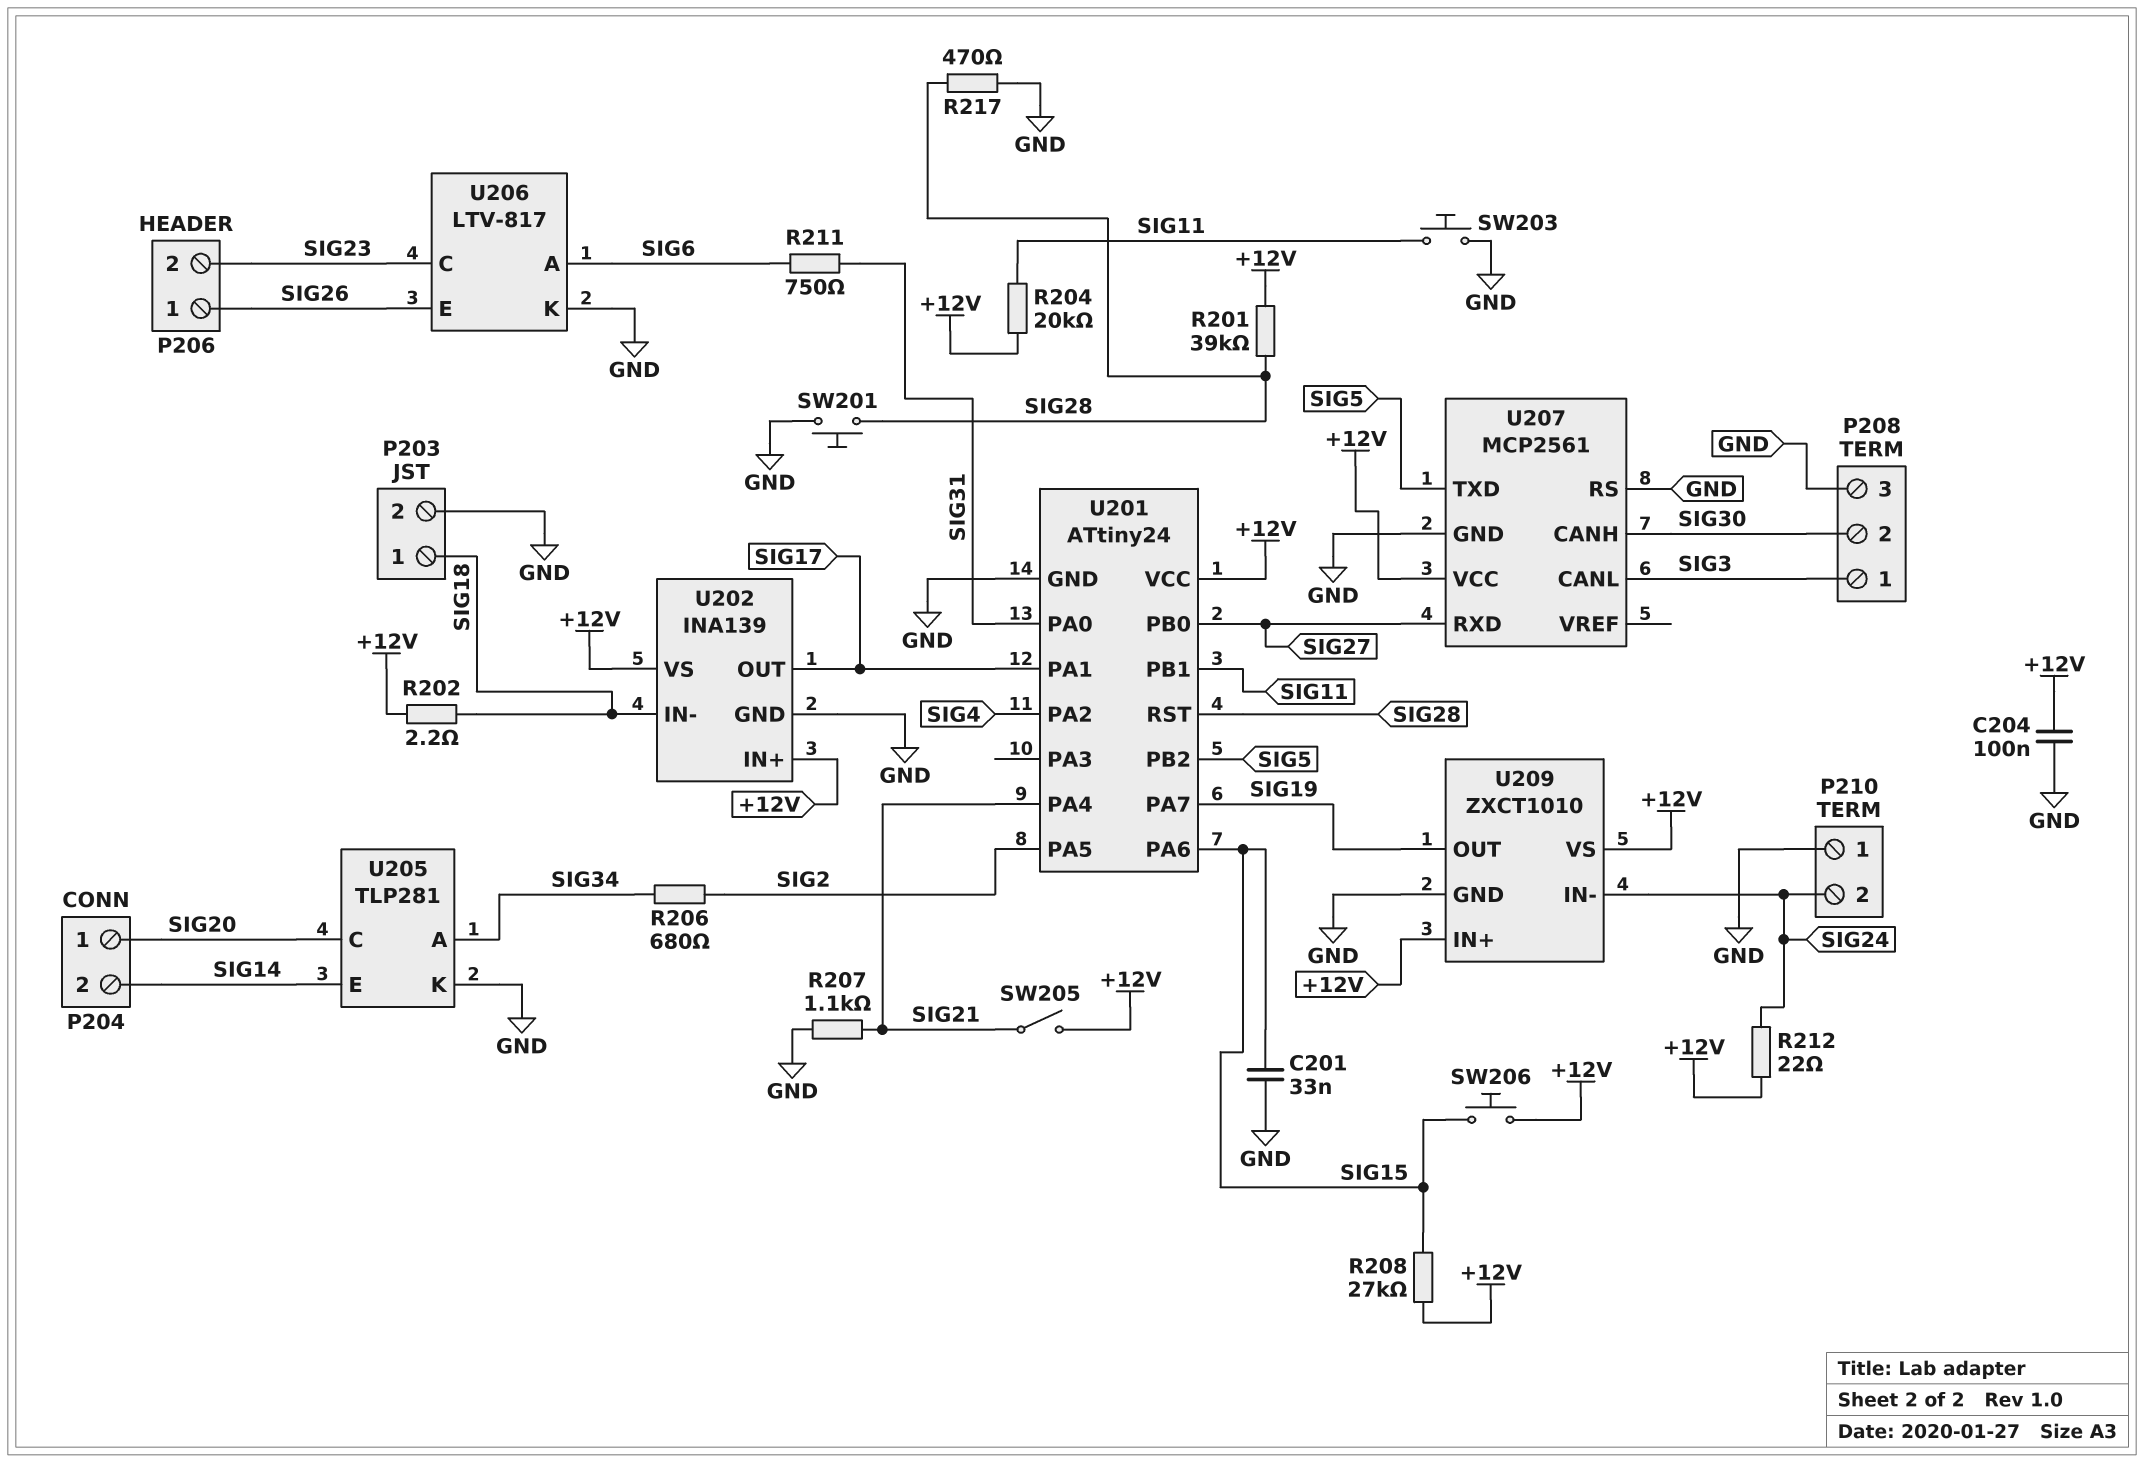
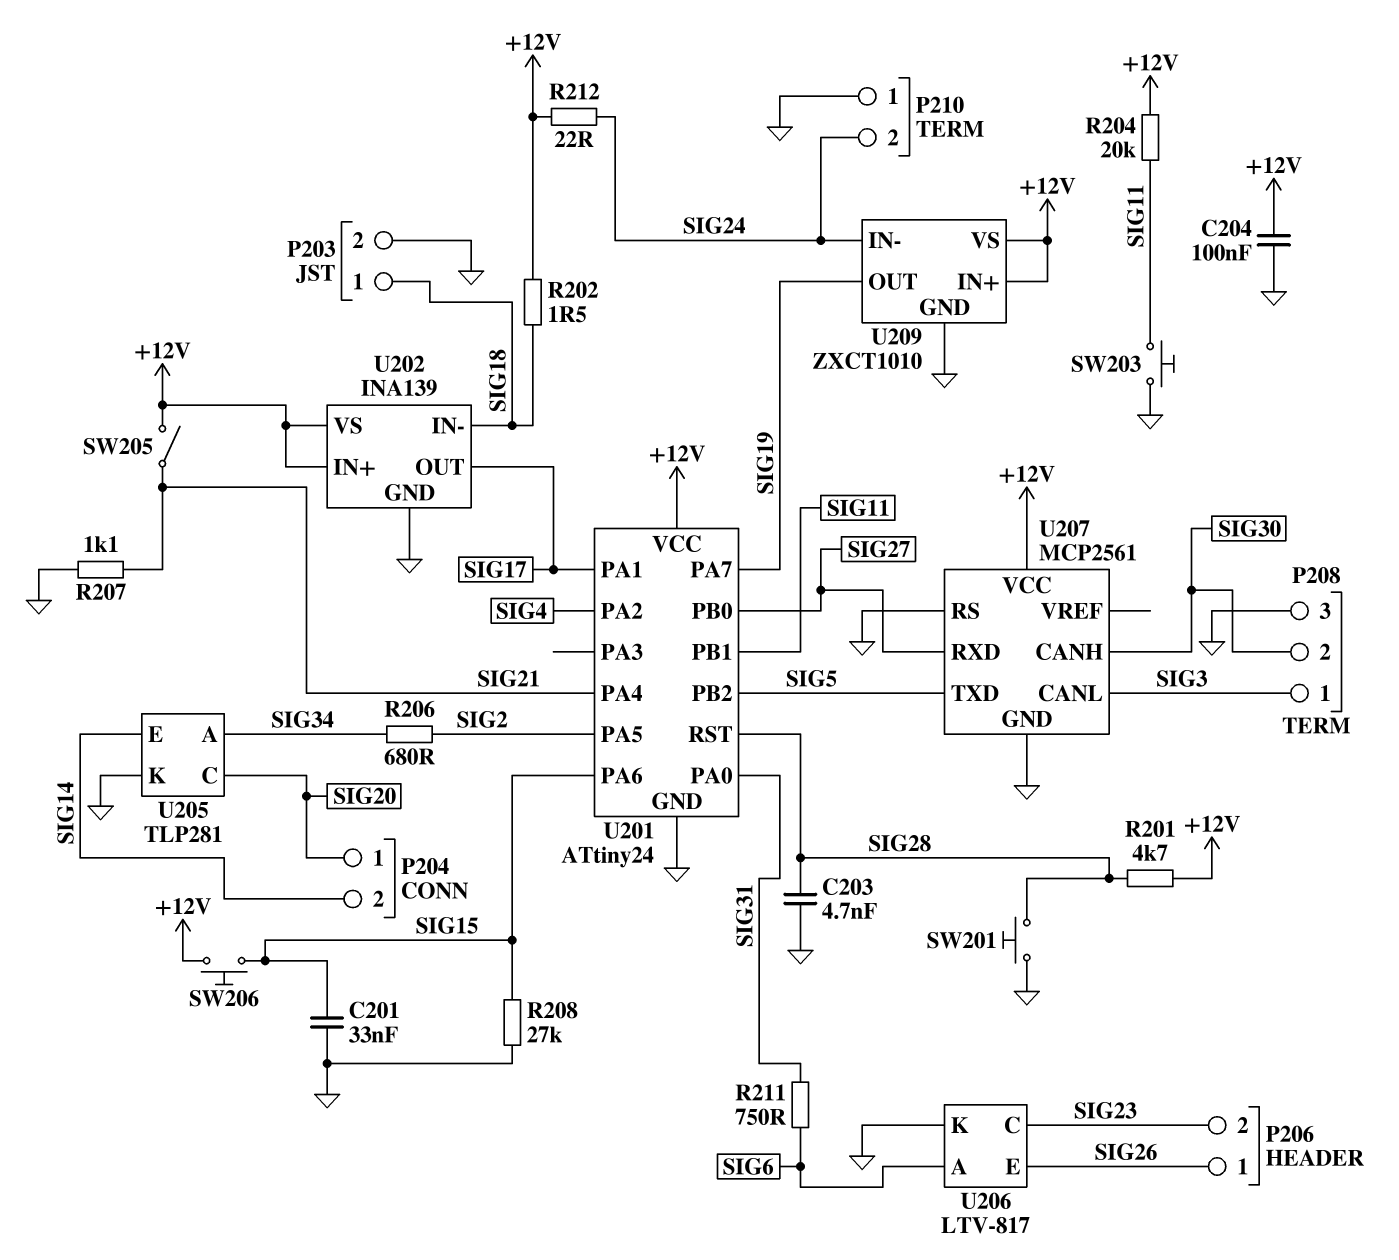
C203: none -> 4.7nF (GND, SIG28)
R201: 39k (+12V, SIG28) -> 4.7k (+12V, SIG28)
R202: 2.2 (+12V, SIG18) -> 1.5 (+12V, SIG18)
R208: 27k (+12V, SIG15) -> 27k (GND, SIG15)
R217: 470 (GND, SIG28) -> none

